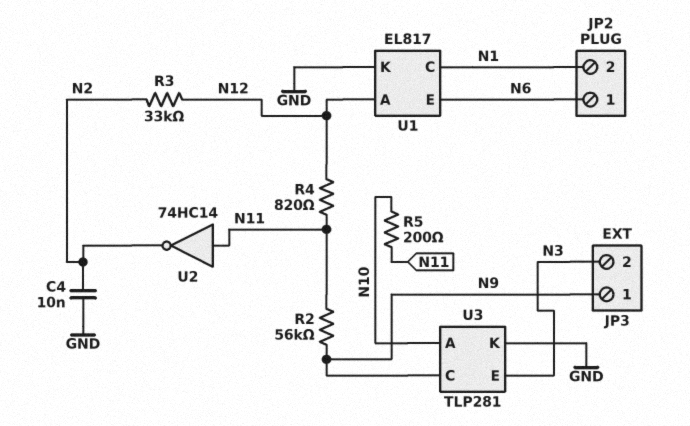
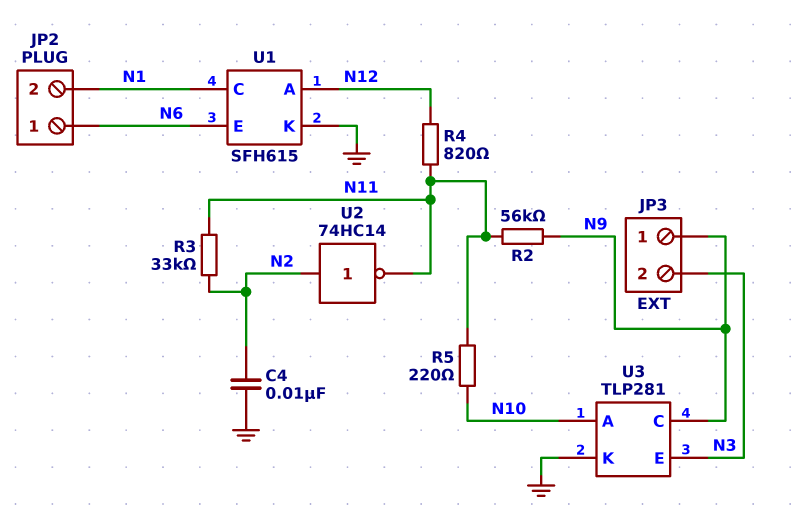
R3: 33k (N2, N12) -> 33k (N2, N11)
R5: 200 (N10, N11) -> 220 (N10, N11)
U1: EL817 -> SFH615
U2: NOT 74HC14 (in N11, out N2) -> NOT 74HC14 (in N2, out N11)

